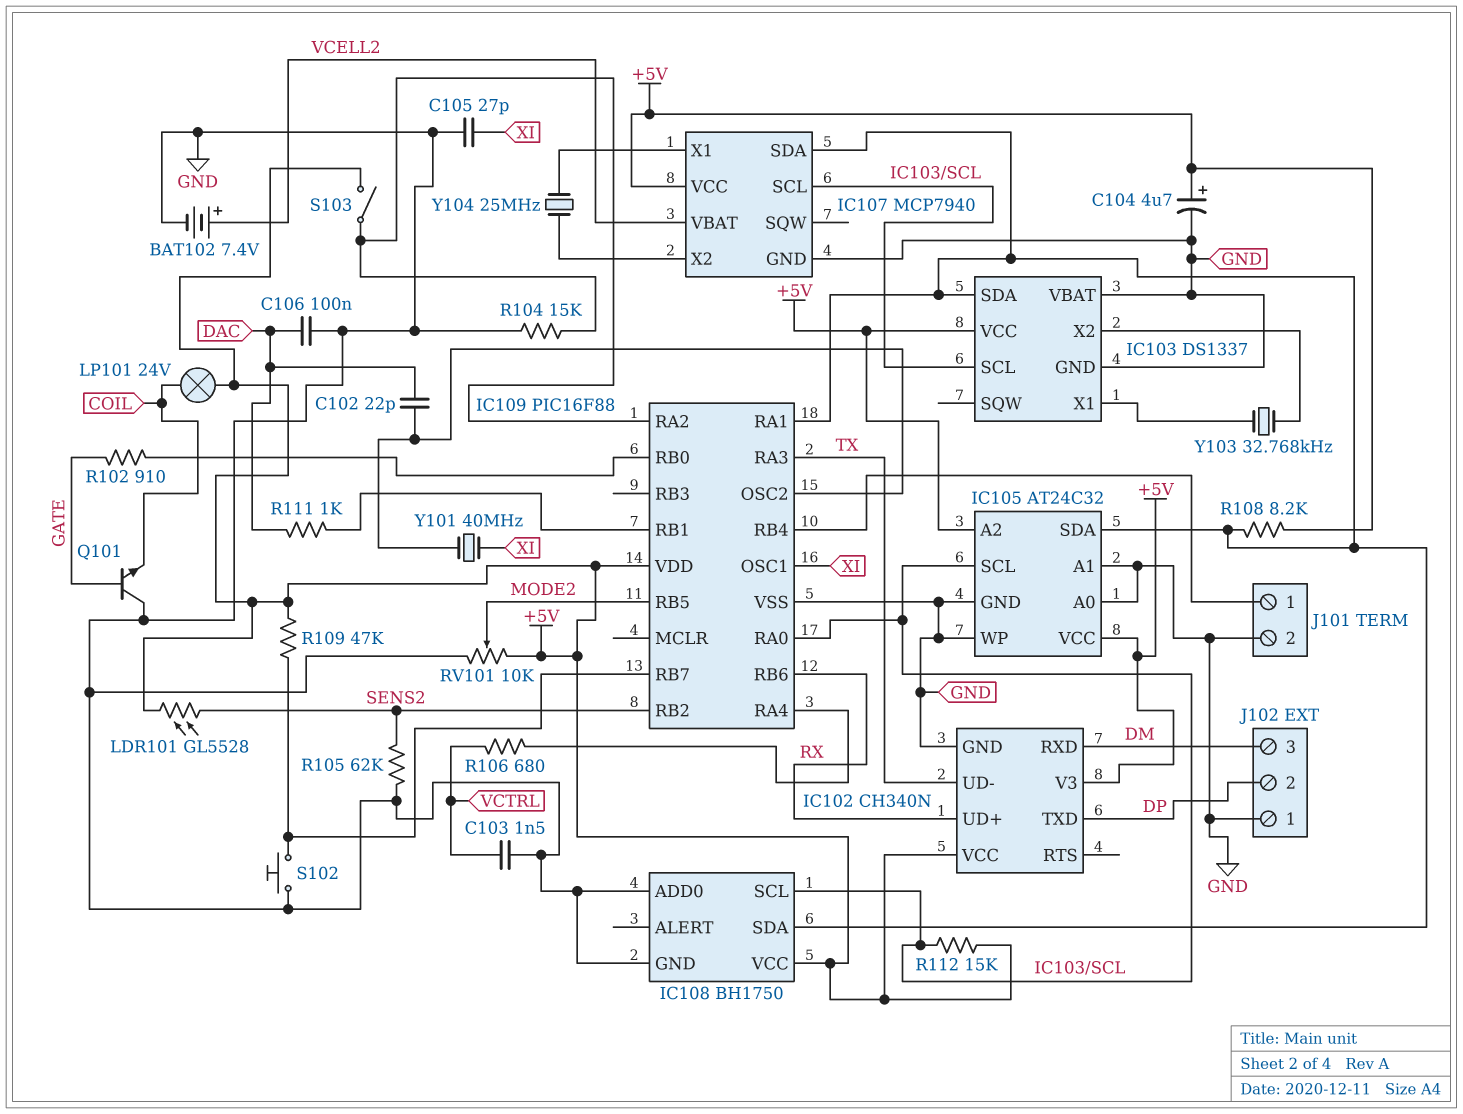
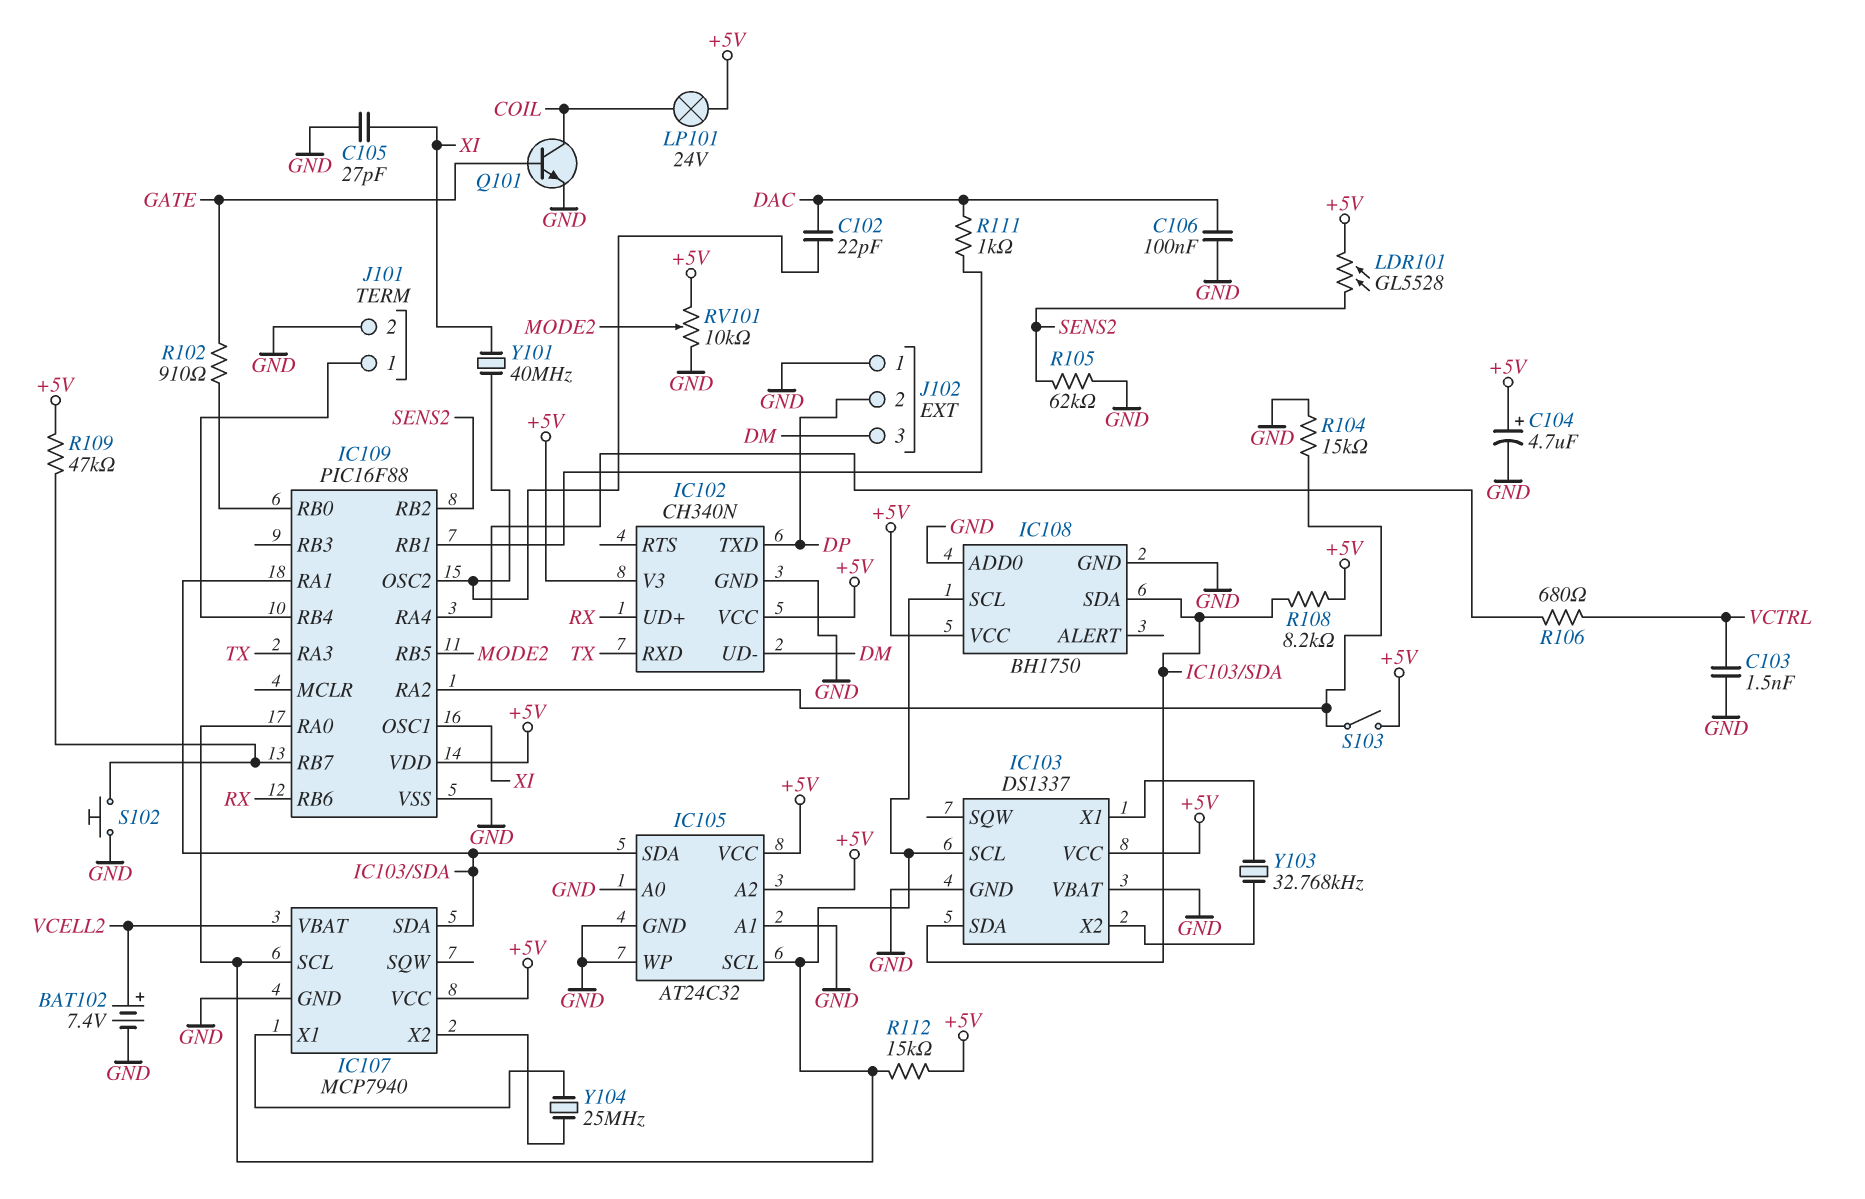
IC102 pin RXD: DM -> TX
IC102 pin UD-: TX -> DM
Q101: NPN (B GATE, C GND, E COIL) -> NPN (B GATE, C COIL, E GND)

